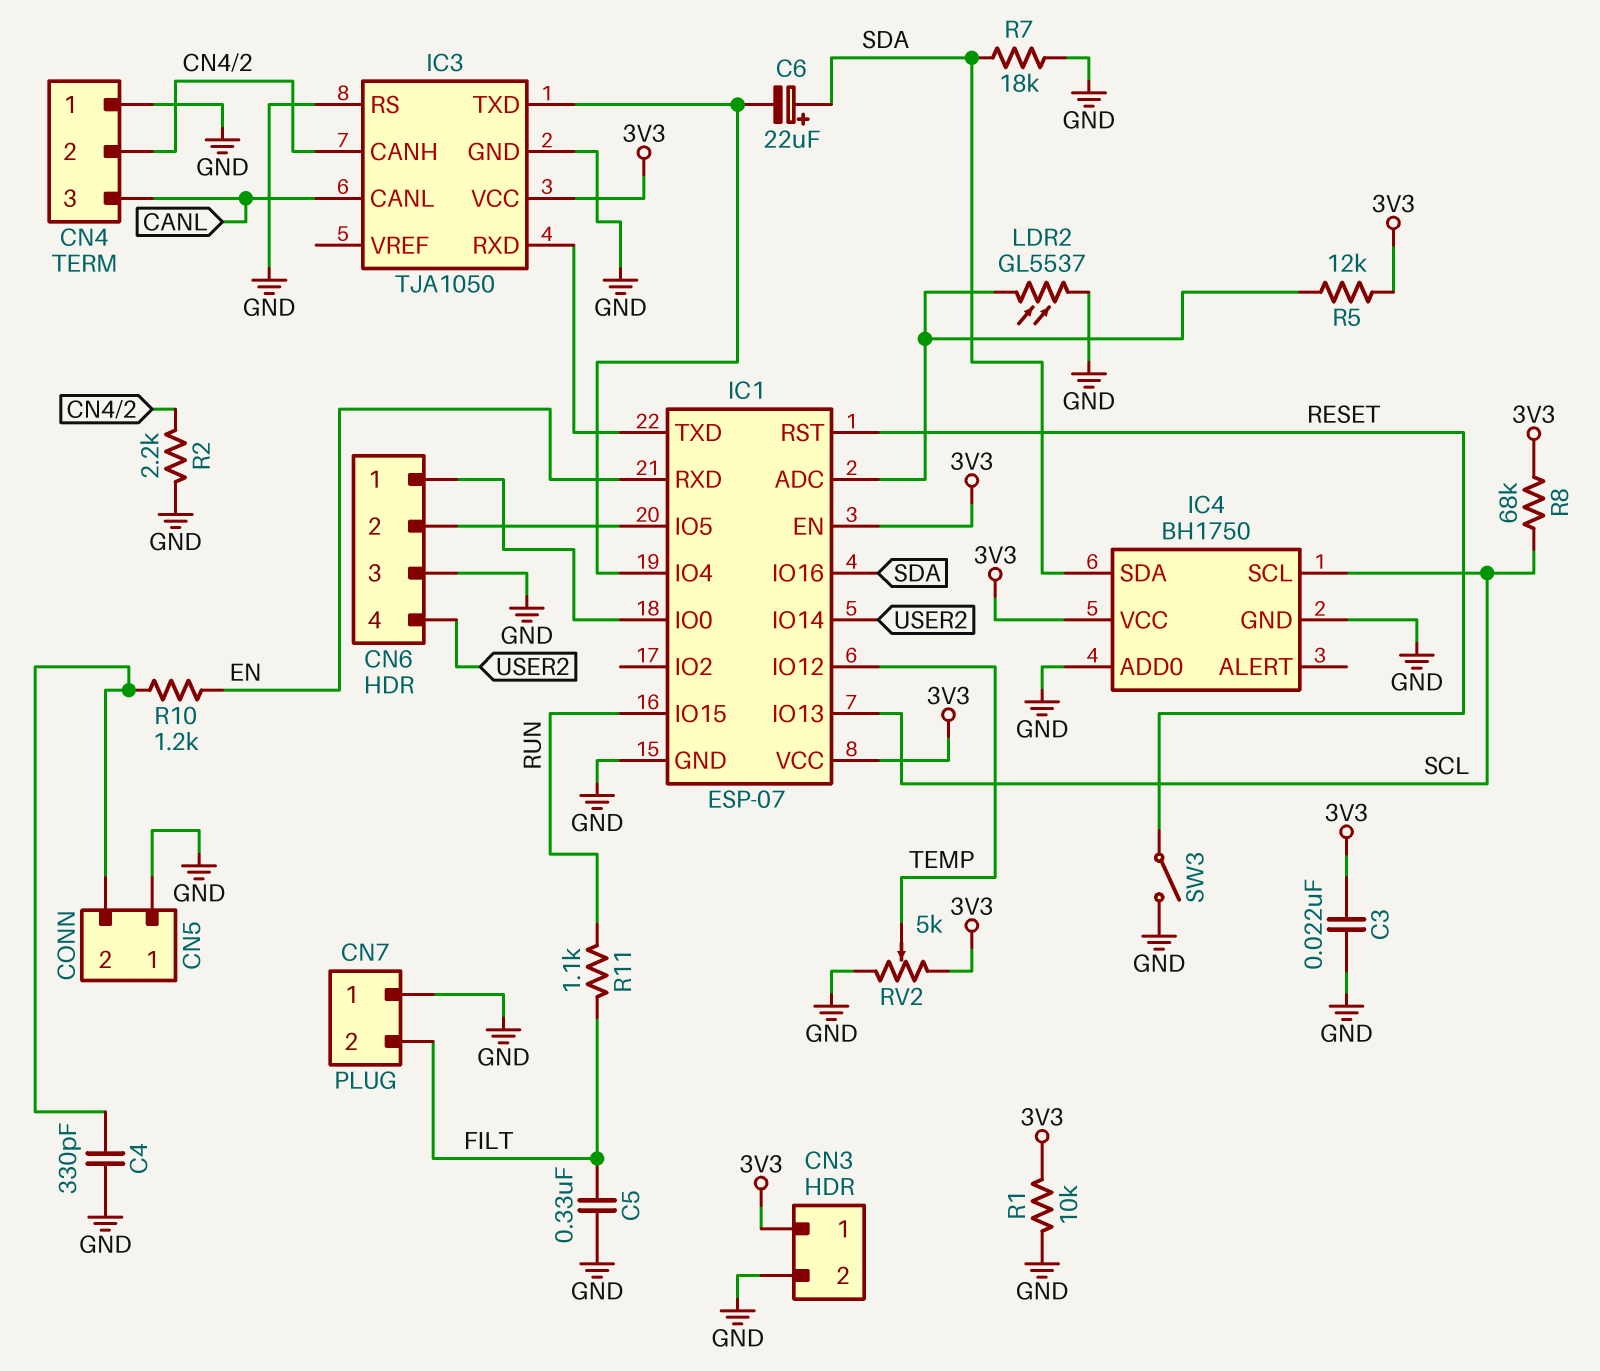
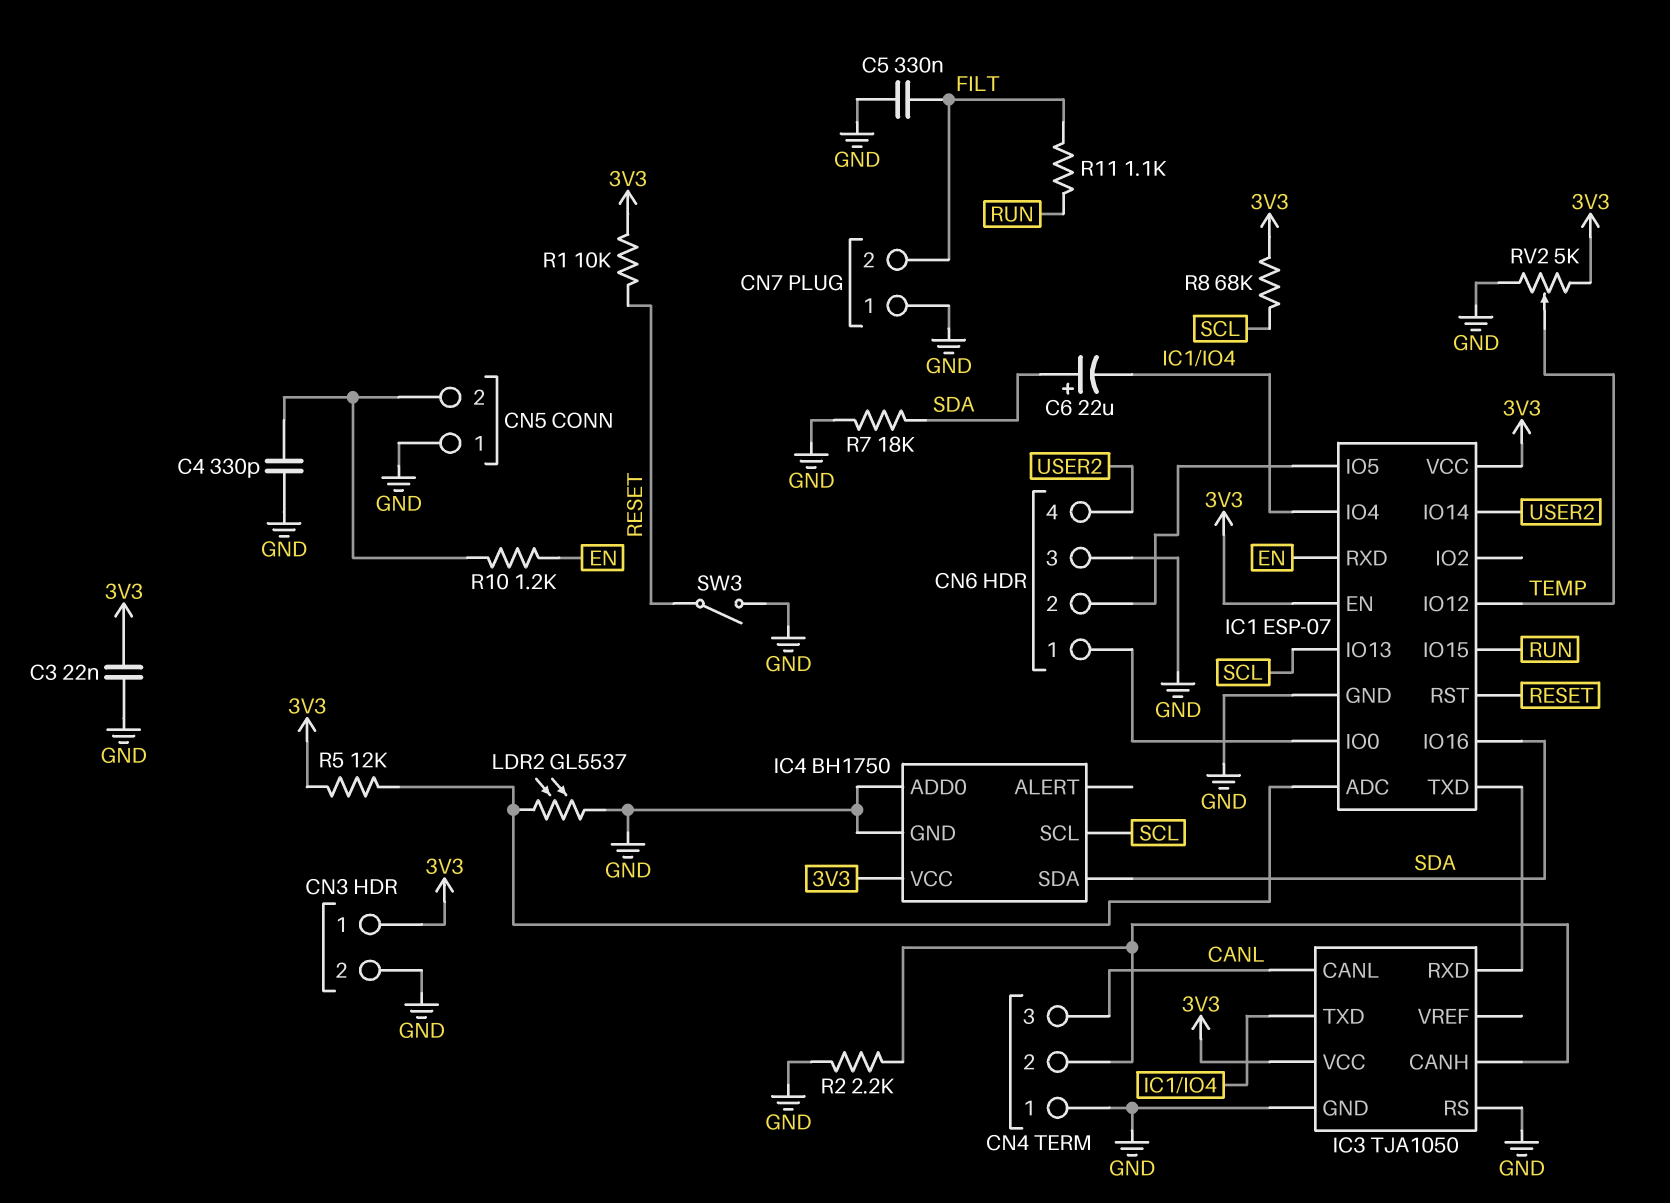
R1: 10k (3V3, GND) -> 10k (3V3, RESET)

